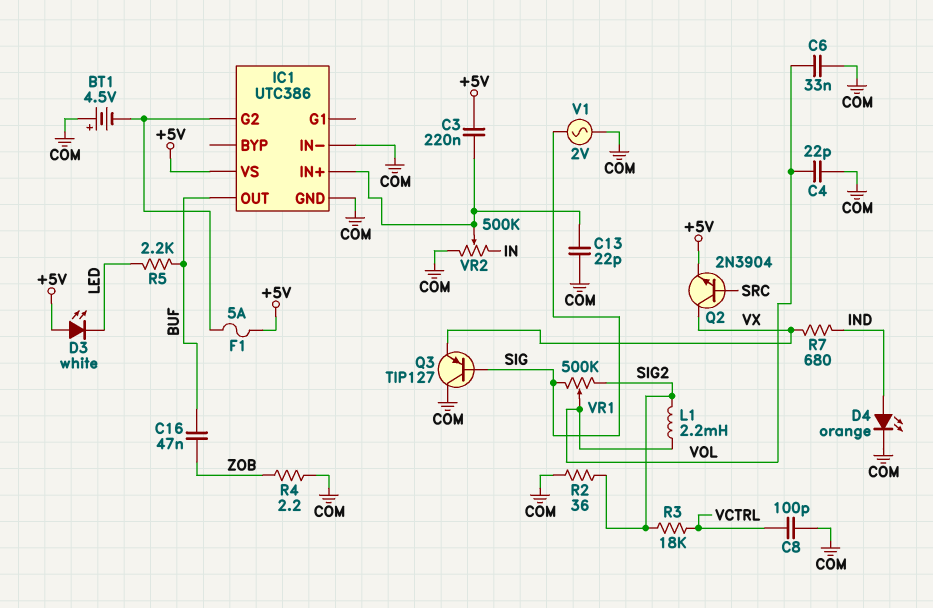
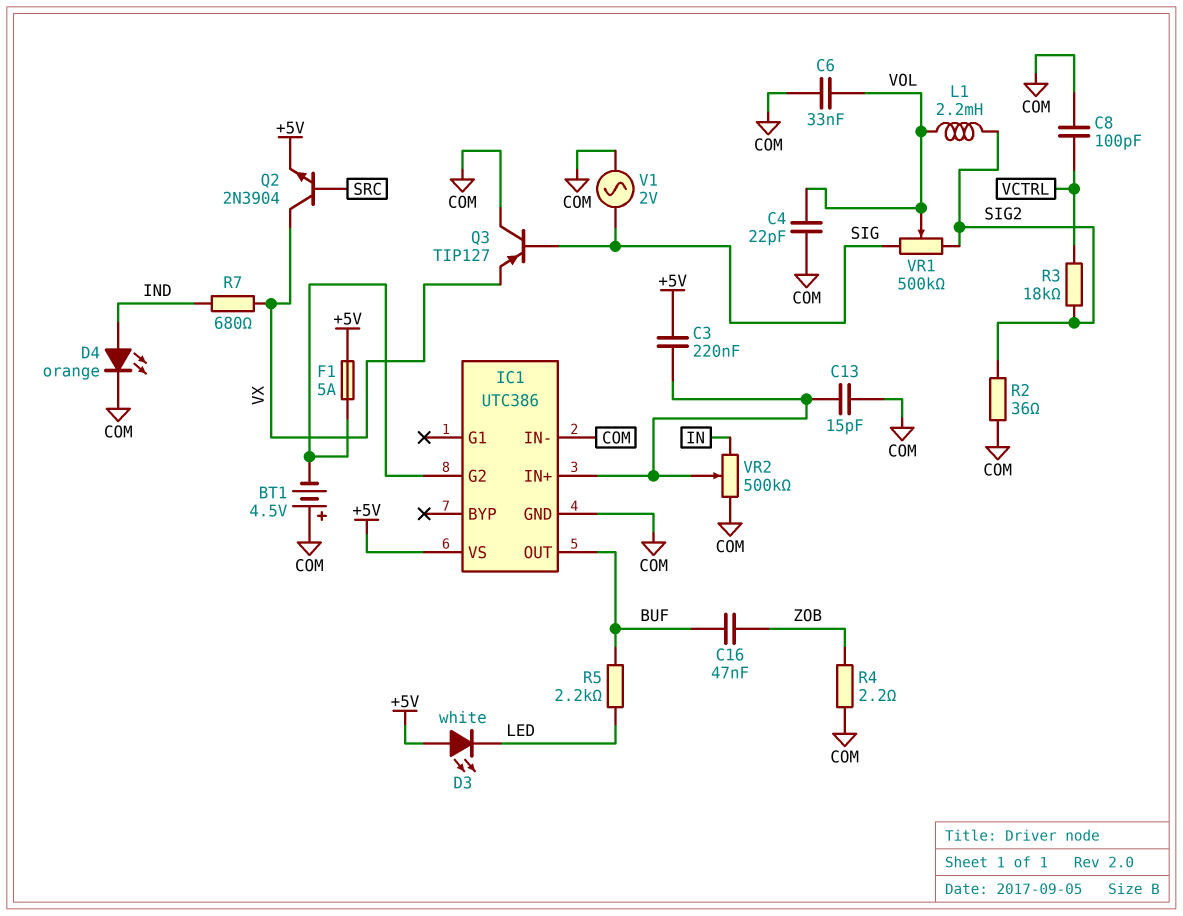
C13: 22pF (COM, IC1/IN+) -> 15pF (COM, IC1/IN+)

